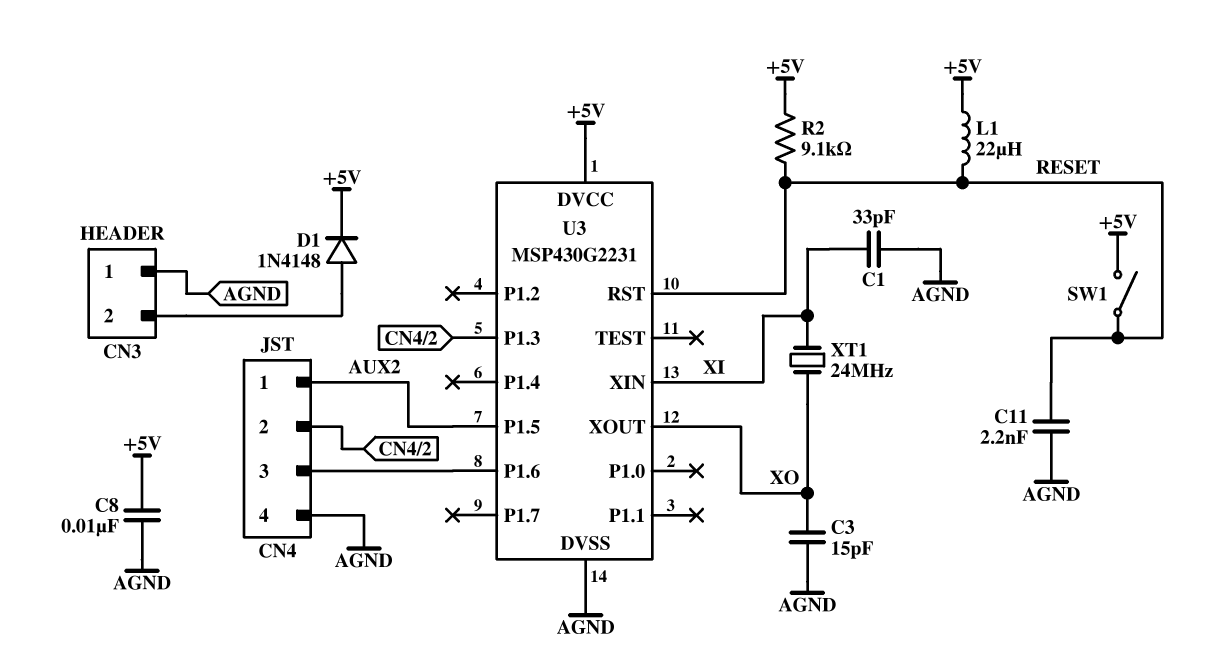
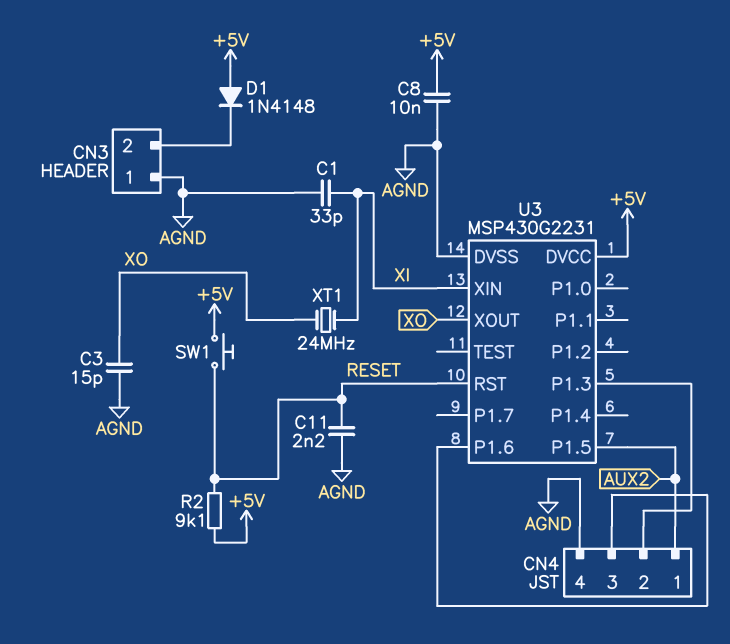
D1: diode 1N4148 (A CN3/2, K +5V) -> diode 1N4148 (A +5V, K CN3/2)
L1: 22uH (+5V, RESET) -> none
SW1: switch (+5V, RESET) -> button (+5V, RESET)

